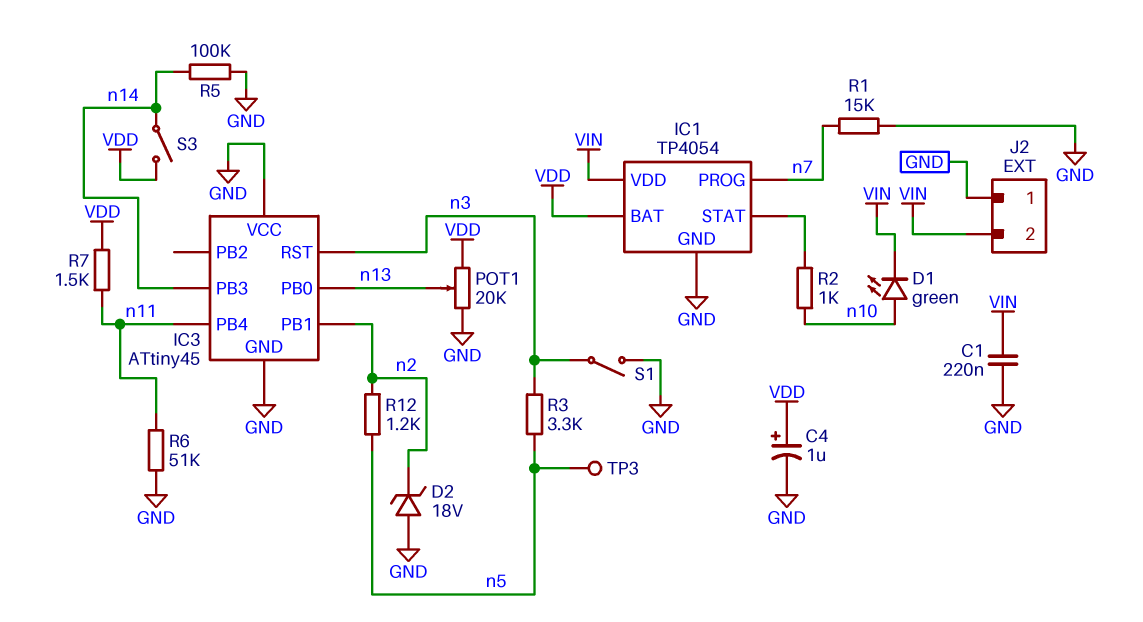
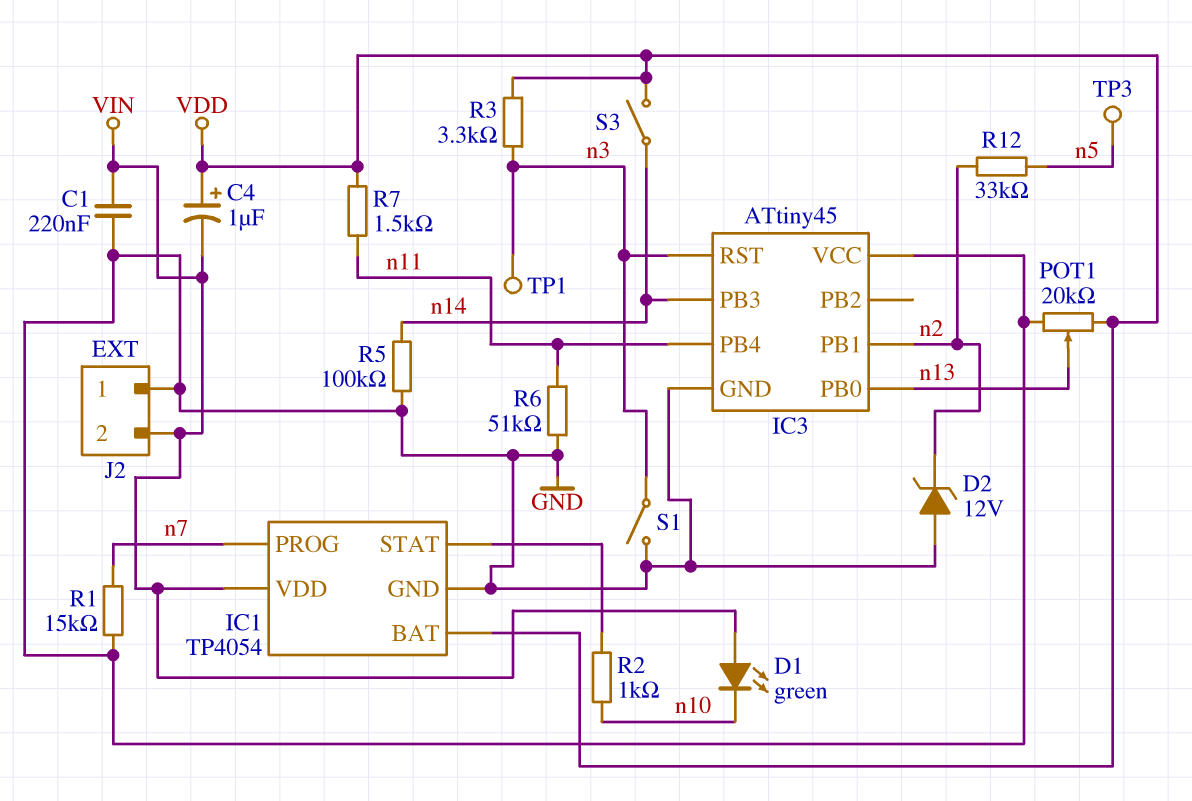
C4: 1uF (plus VDD, minus GND) -> 1uF (plus VDD, minus VIN)
D1: LED green (A n10, K VIN) -> LED green (A VIN, K n10)
D2: zener 18V (A GND, K n2) -> zener 12V (A GND, K n2)
R3: 3.3k (n3, n5) -> 3.3k (VDD, n3)
R12: 1.2k (n2, n5) -> 33k (n2, n5)
TP1: none -> test point (n3)

